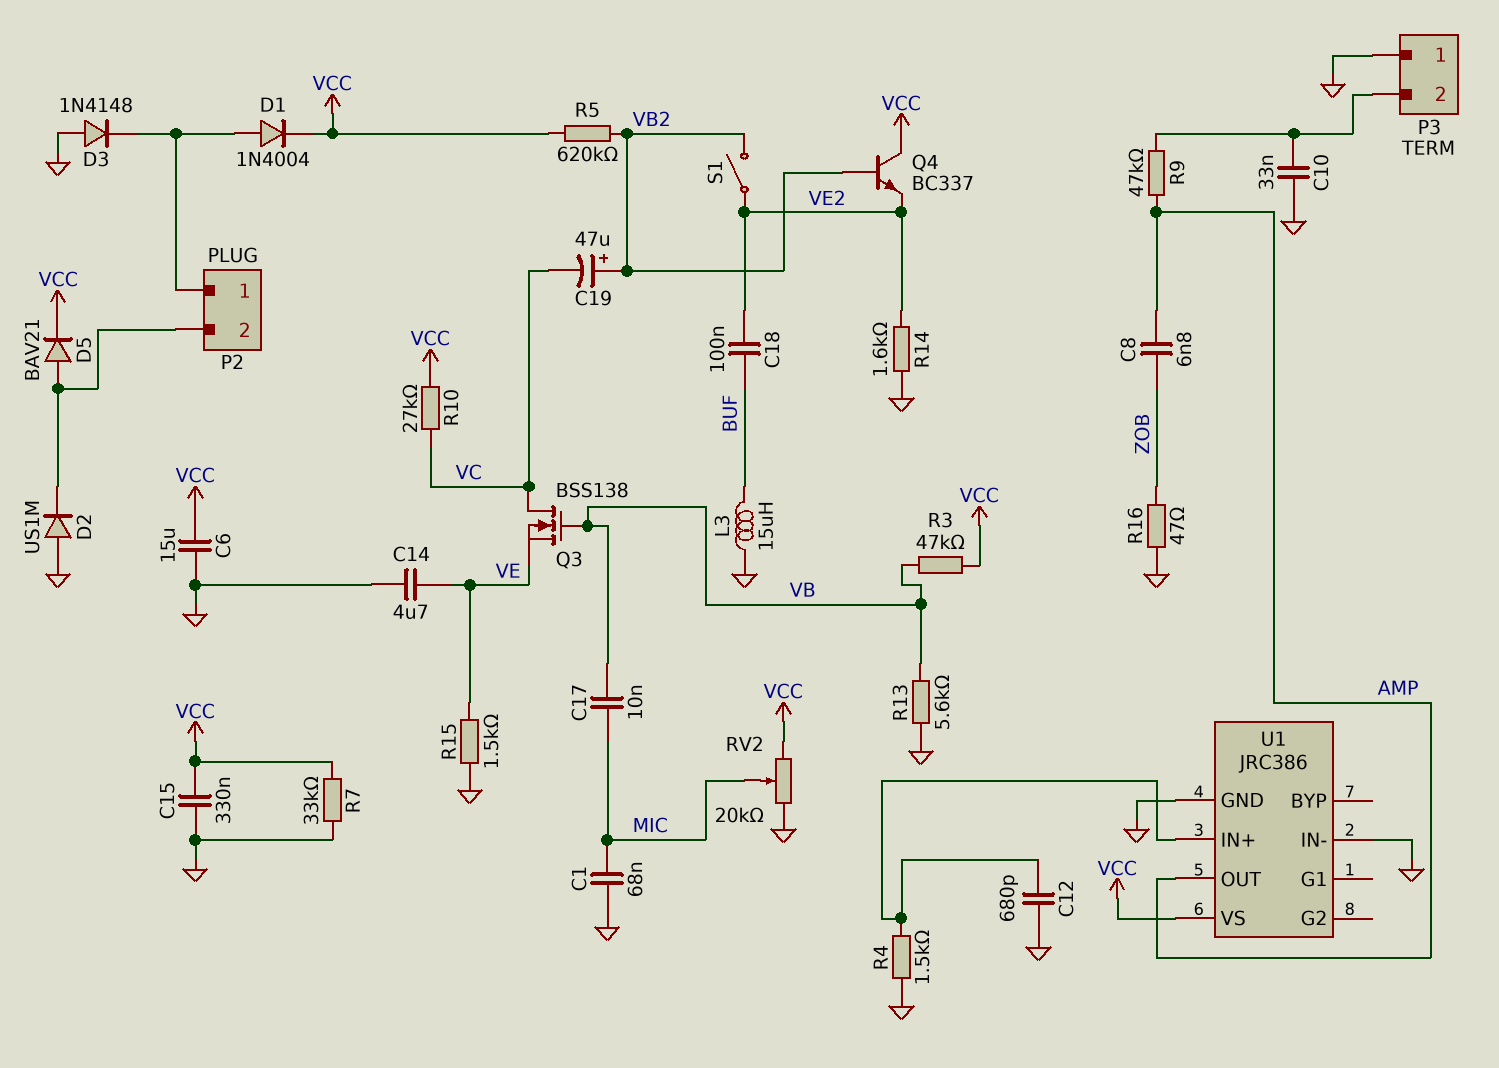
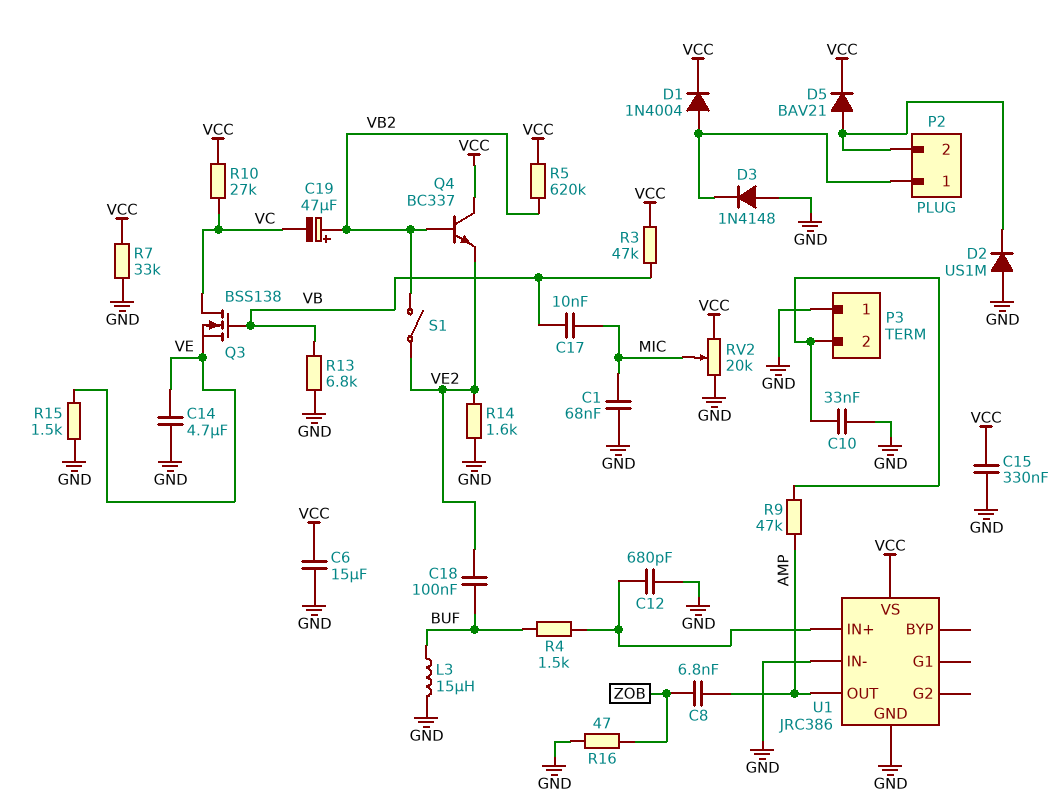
R4: 1.5k (GND, U1/IN+) -> 1.5k (BUF, U1/IN+)
R13: 5.6k (GND, VB) -> 6.8k (GND, VB)

